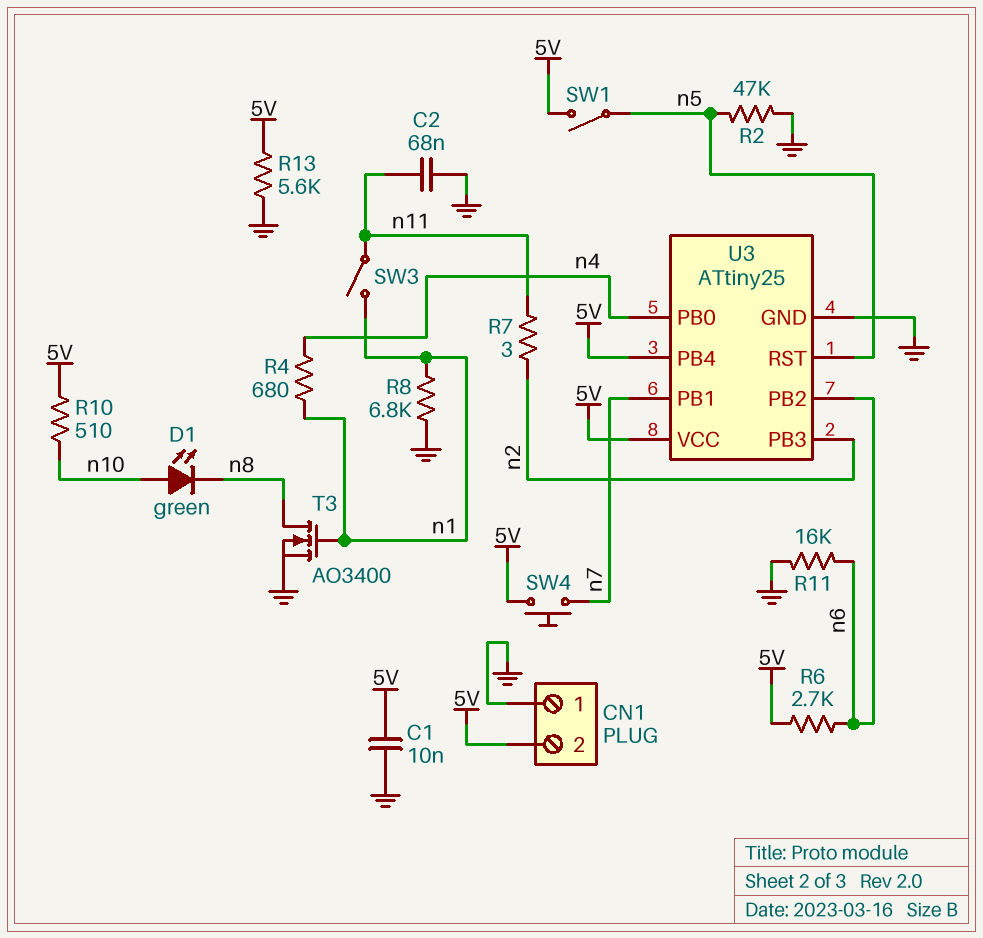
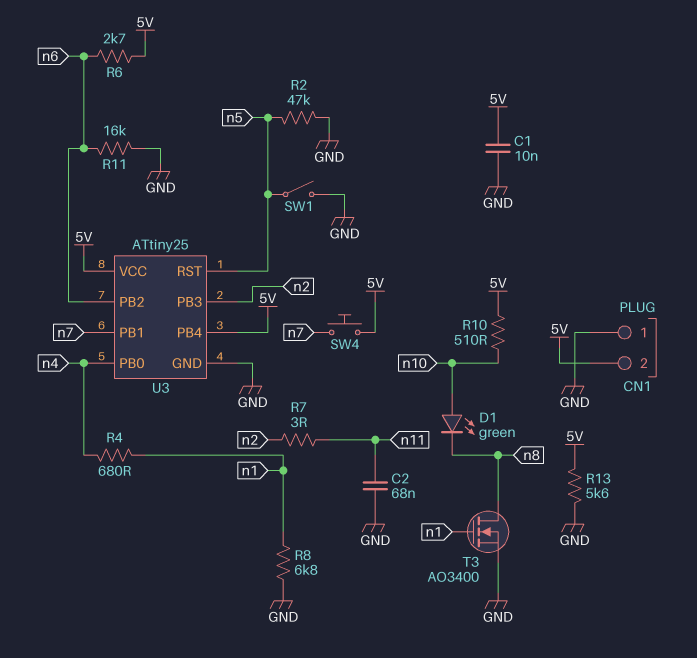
SW1: switch (5V, n5) -> switch (GND, n5)
SW3: switch (n1, n11) -> none

